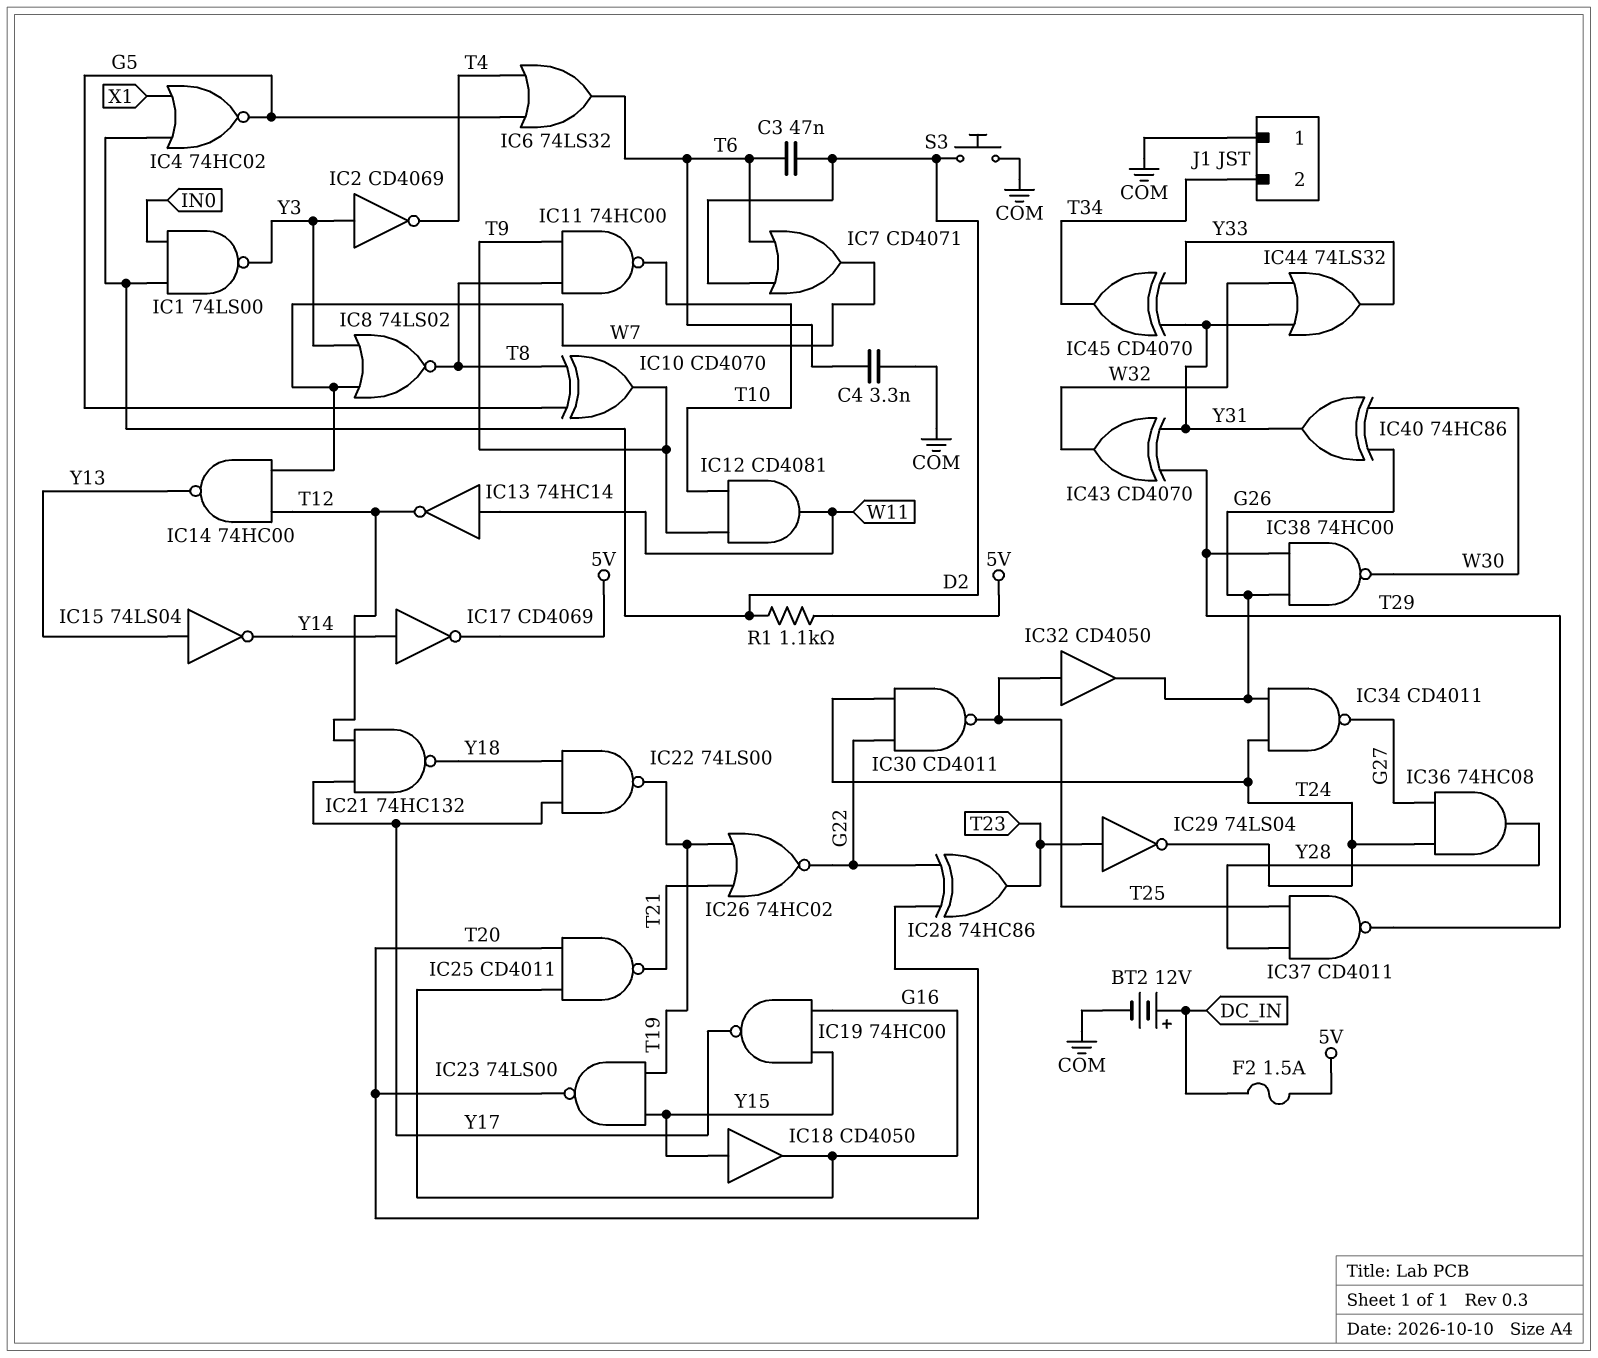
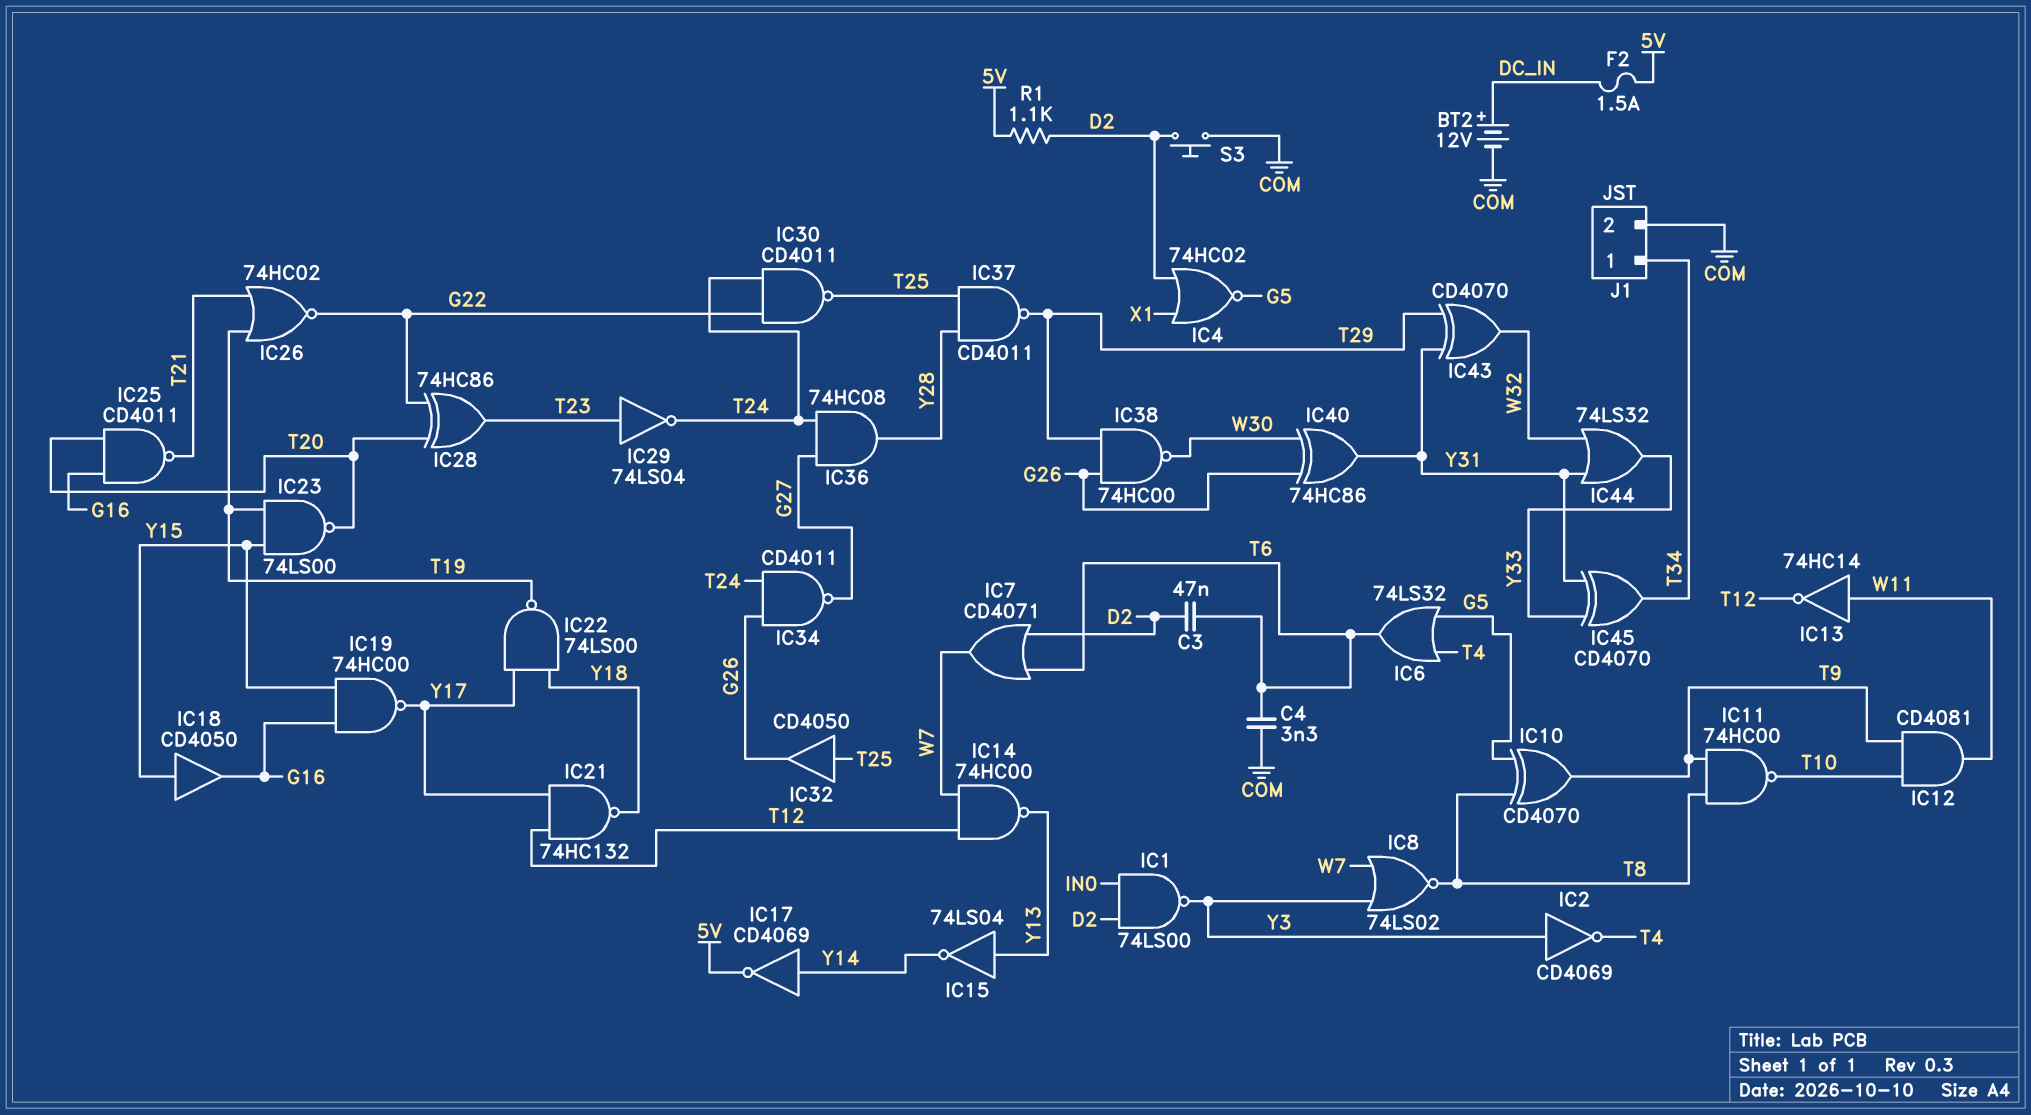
J1 pin 1: COM -> T34
J1 pin 2: T34 -> COM

